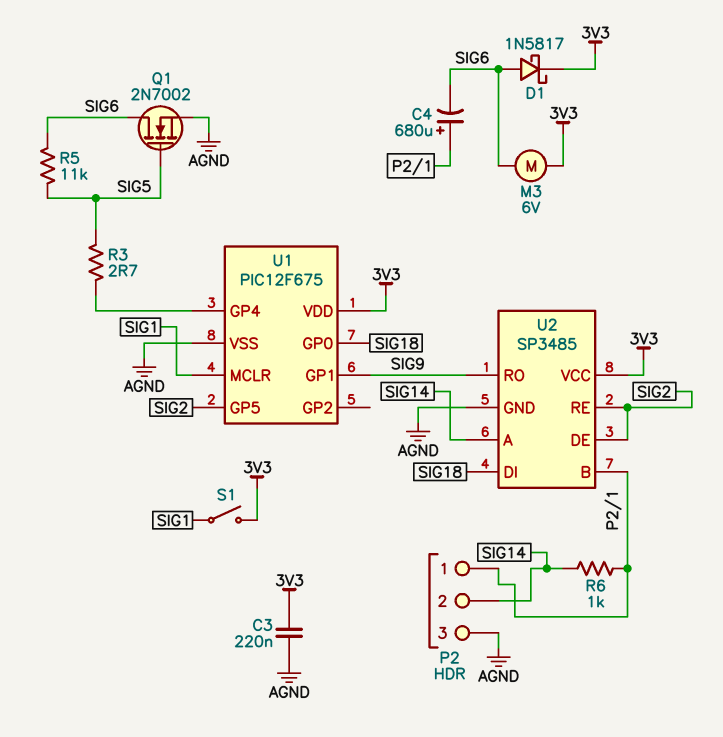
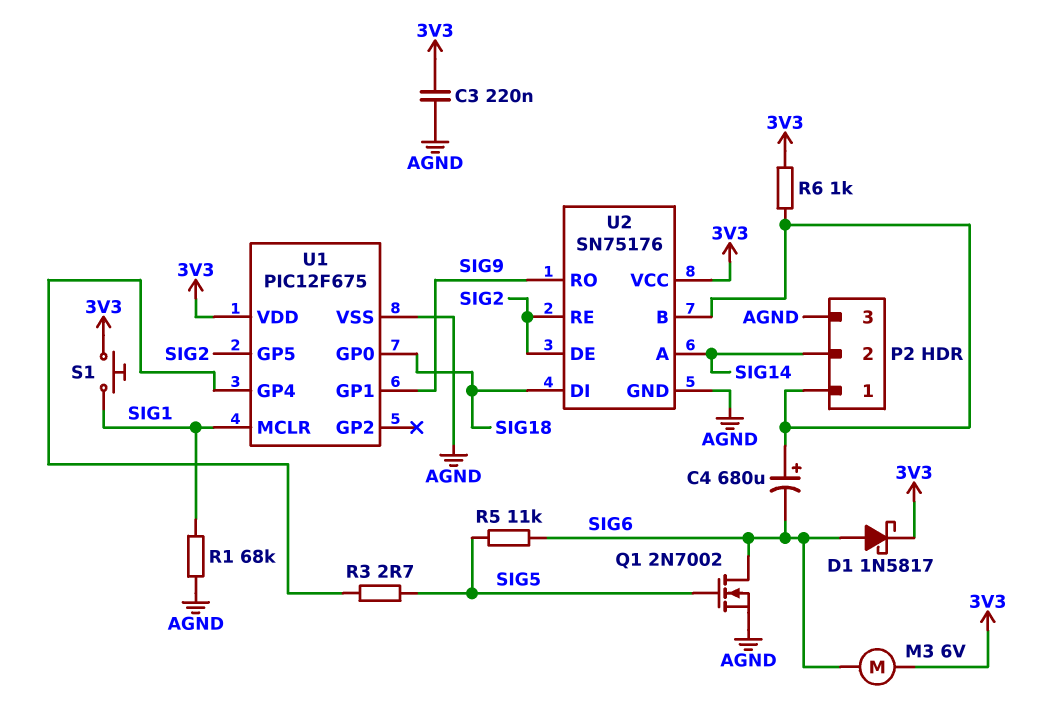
R1: none -> 68k (AGND, SIG1)
R6: 1k (P2/1, SIG14) -> 1k (3V3, P2/1)
S1: switch (3V3, SIG1) -> button (3V3, SIG1)
U2: SP3485 -> SN75176

